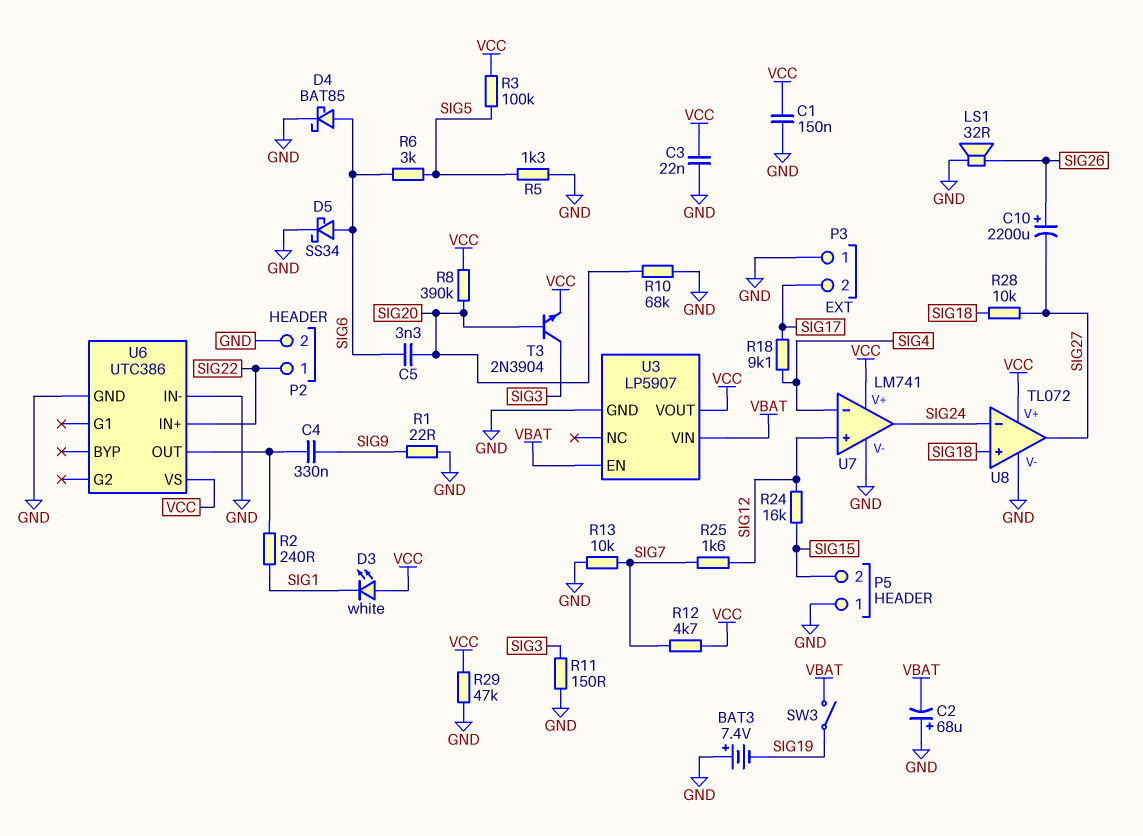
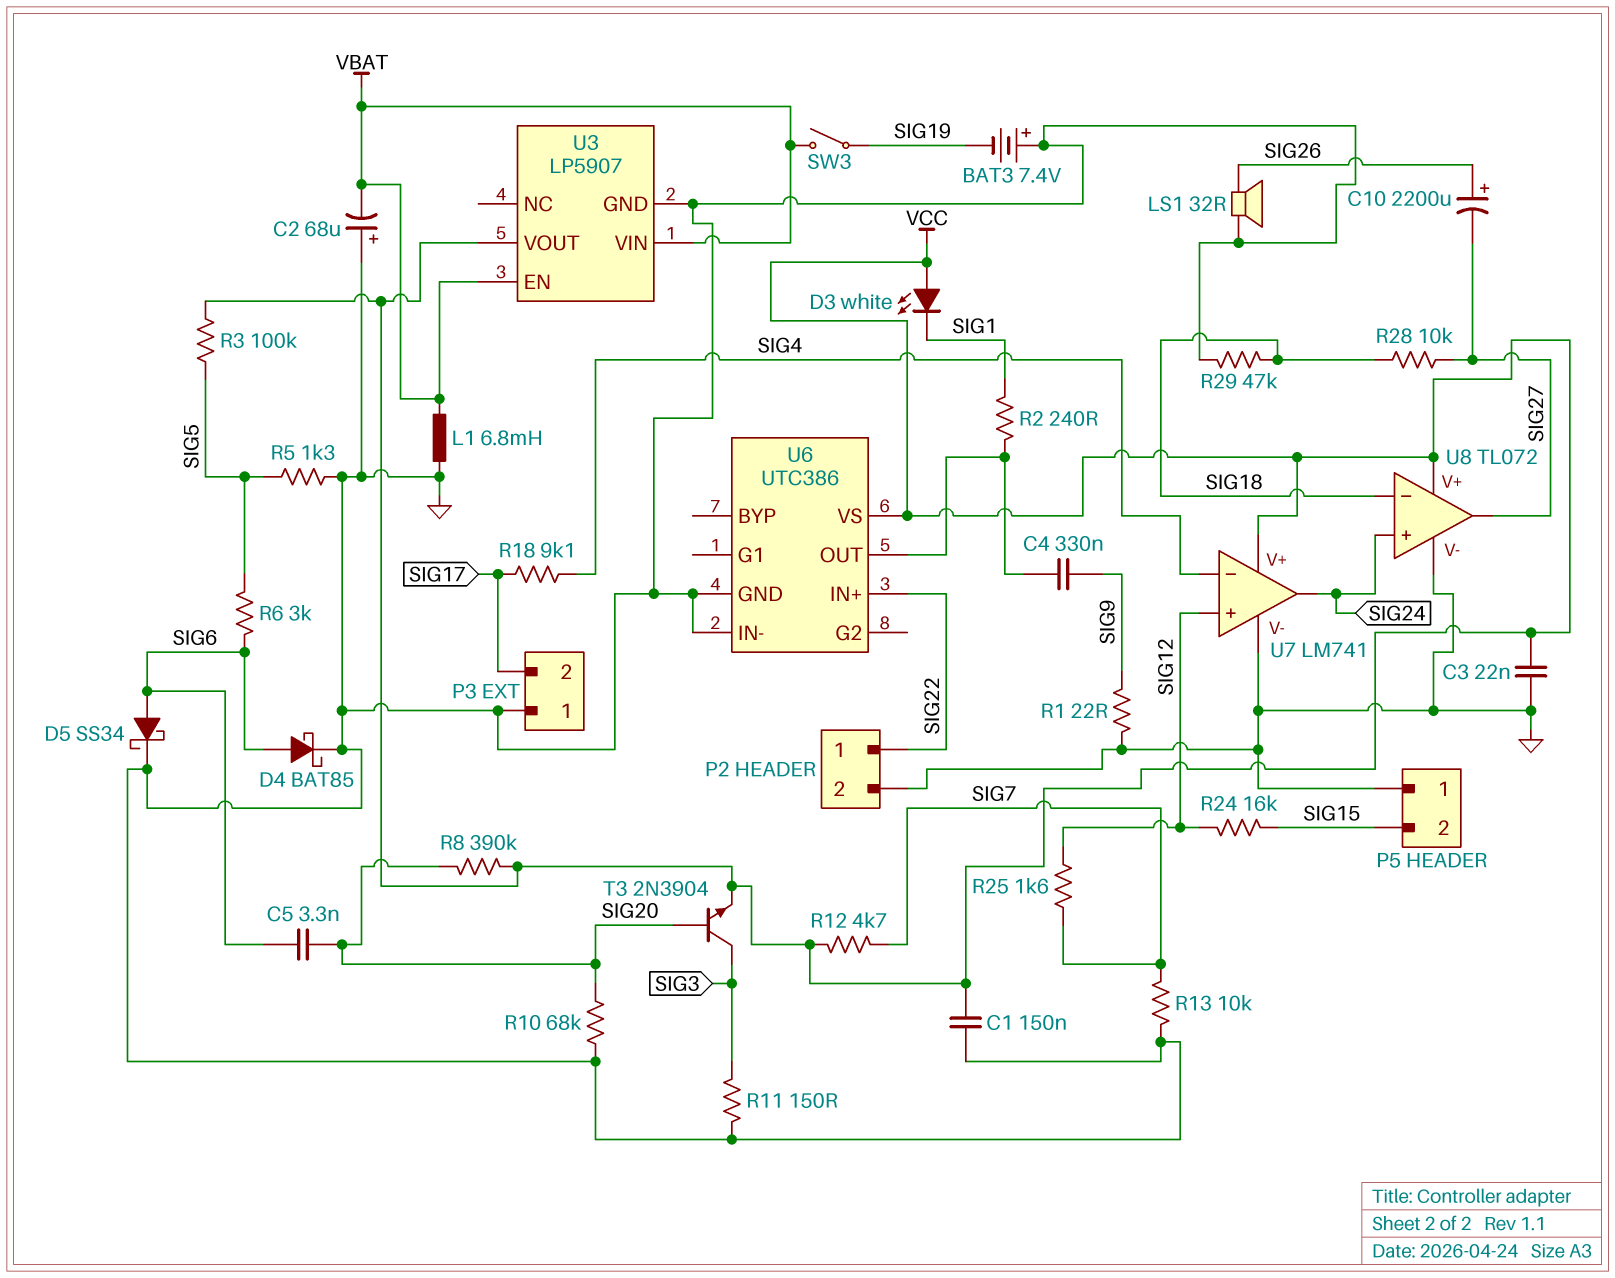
L1: none -> 6.8mH (GND, VBAT)
R29: 47k (GND, VCC) -> 47k (GND, SIG18)
U8 pin in+: SIG18 -> SIG24
U8 pin in-: SIG24 -> SIG18

